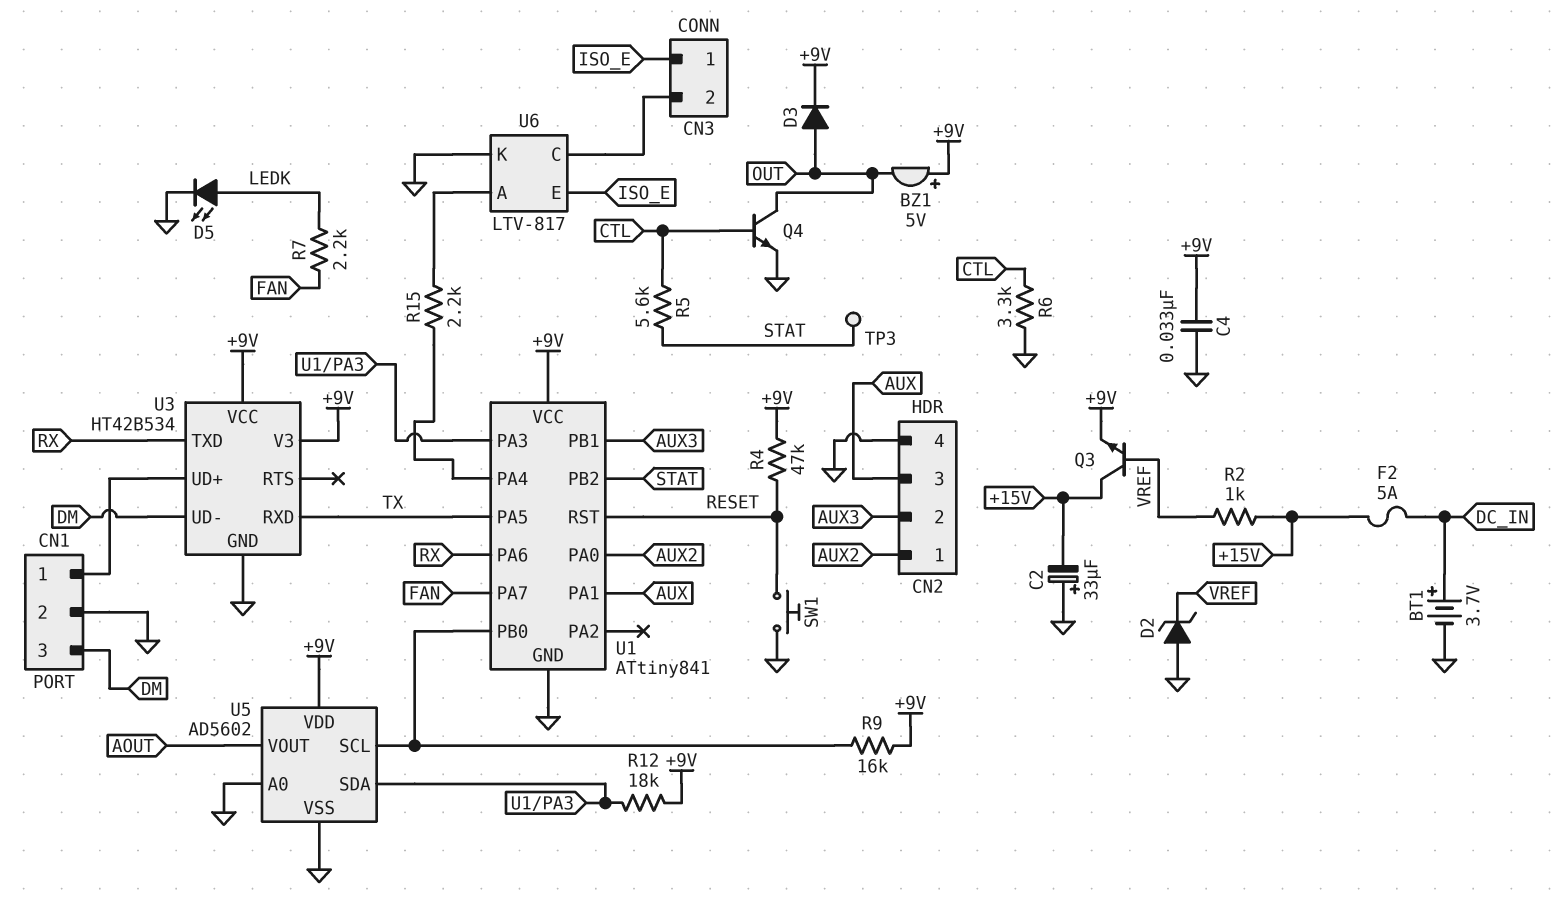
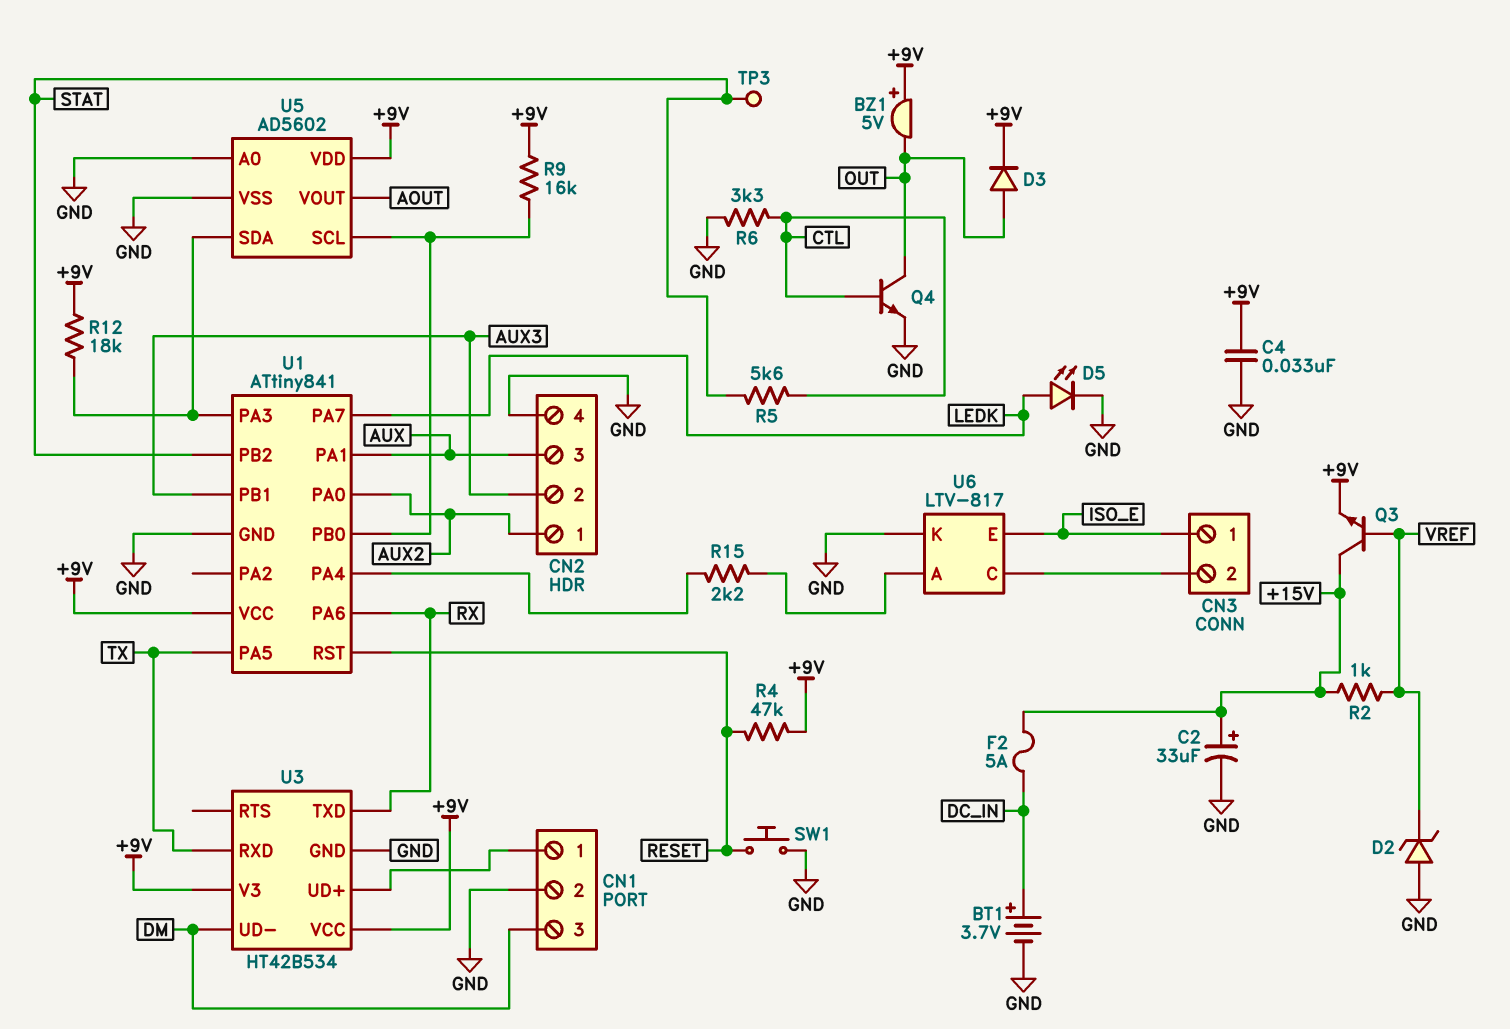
C2: 33uF (plus GND, minus +15V) -> 33uF (plus +15V, minus GND)
R7: 2.2k (FAN, LEDK) -> none
U1 pin PA7: FAN -> LEDK

